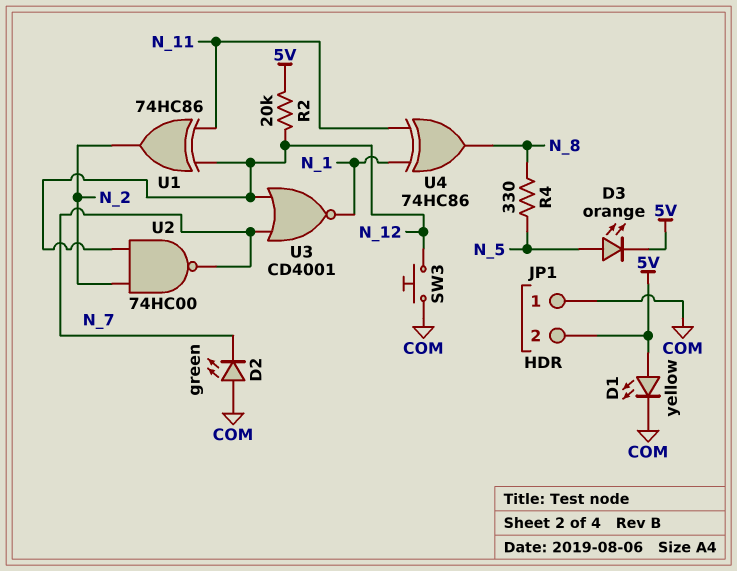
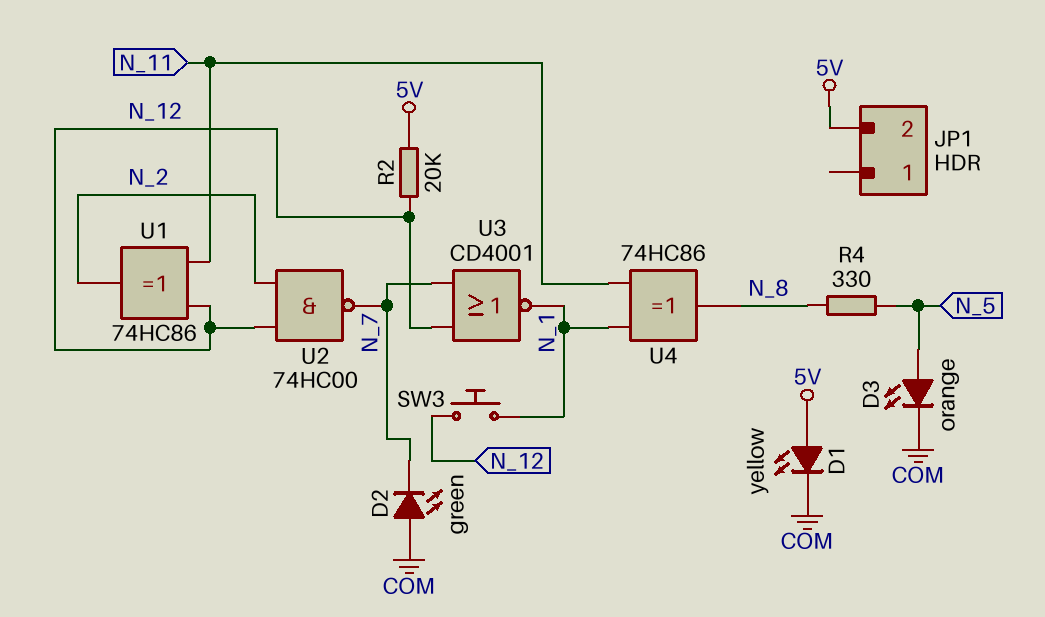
D3: LED orange (A N_5, K 5V) -> LED orange (A N_5, K COM)
JP1 pin 1: COM -> none
SW3: button (COM, N_12) -> button (N_1, N_12)

